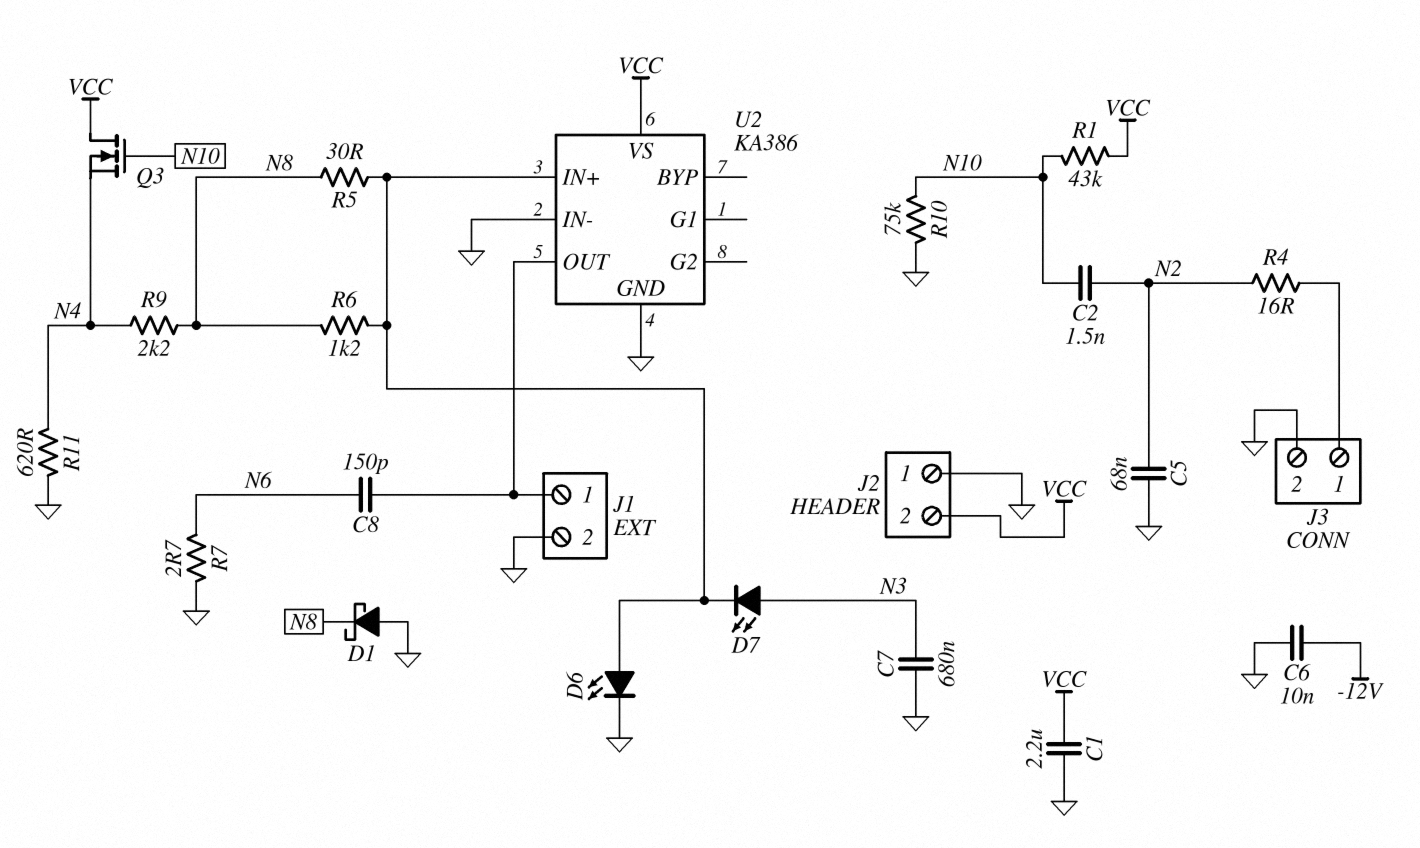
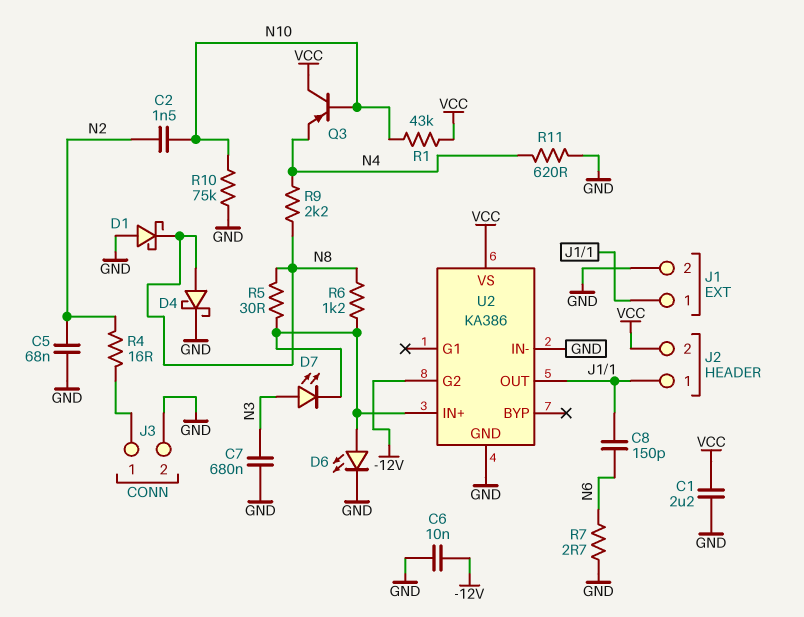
D4: none -> schottky (A N8, K GND)
J2 pin 1: GND -> J1/1
Q3: NMOS (G N10, D VCC, S N4) -> PNP (B N10, C VCC, E N4)
U2 pin G2: none -> -12V

